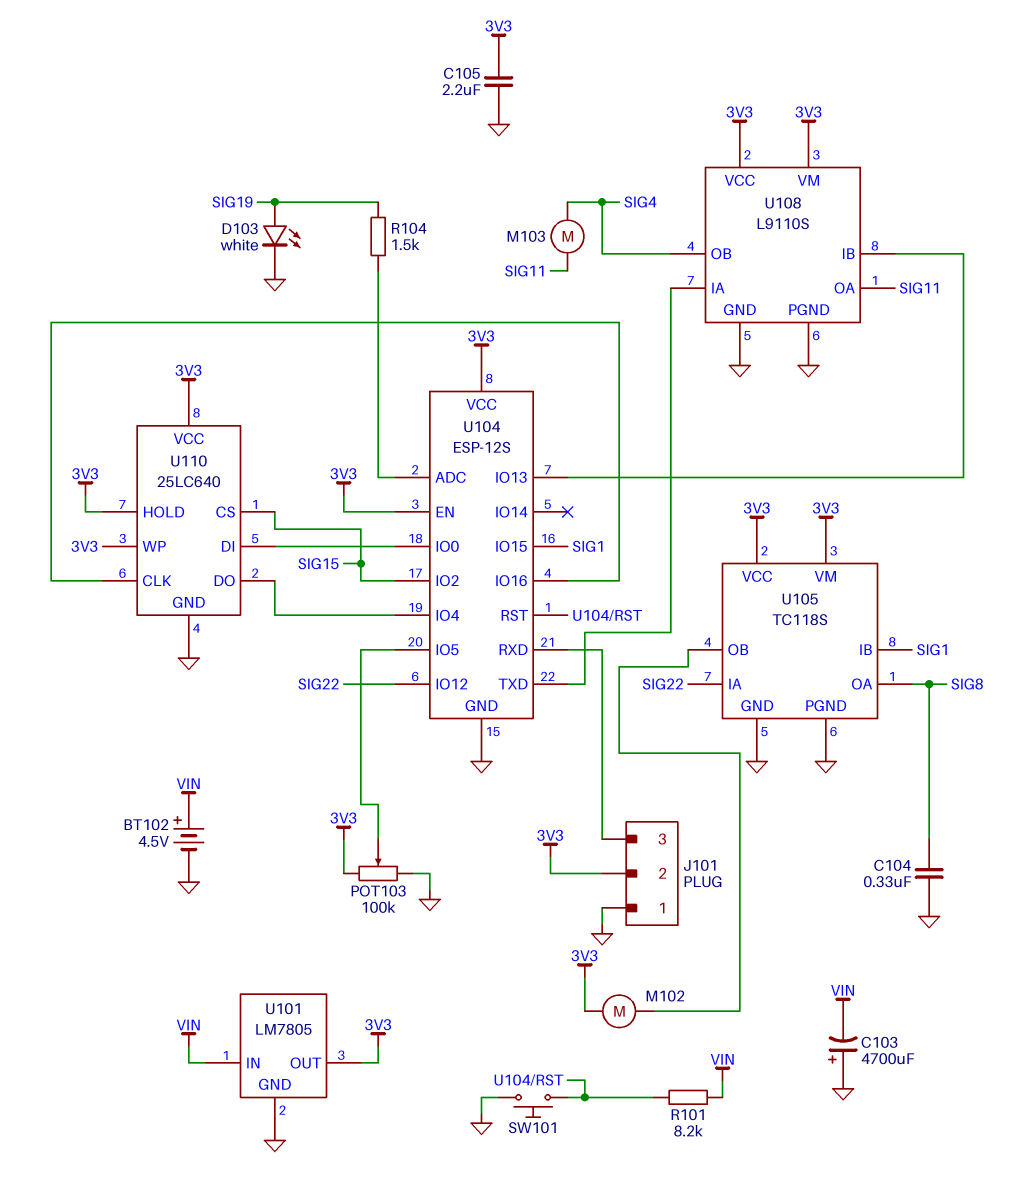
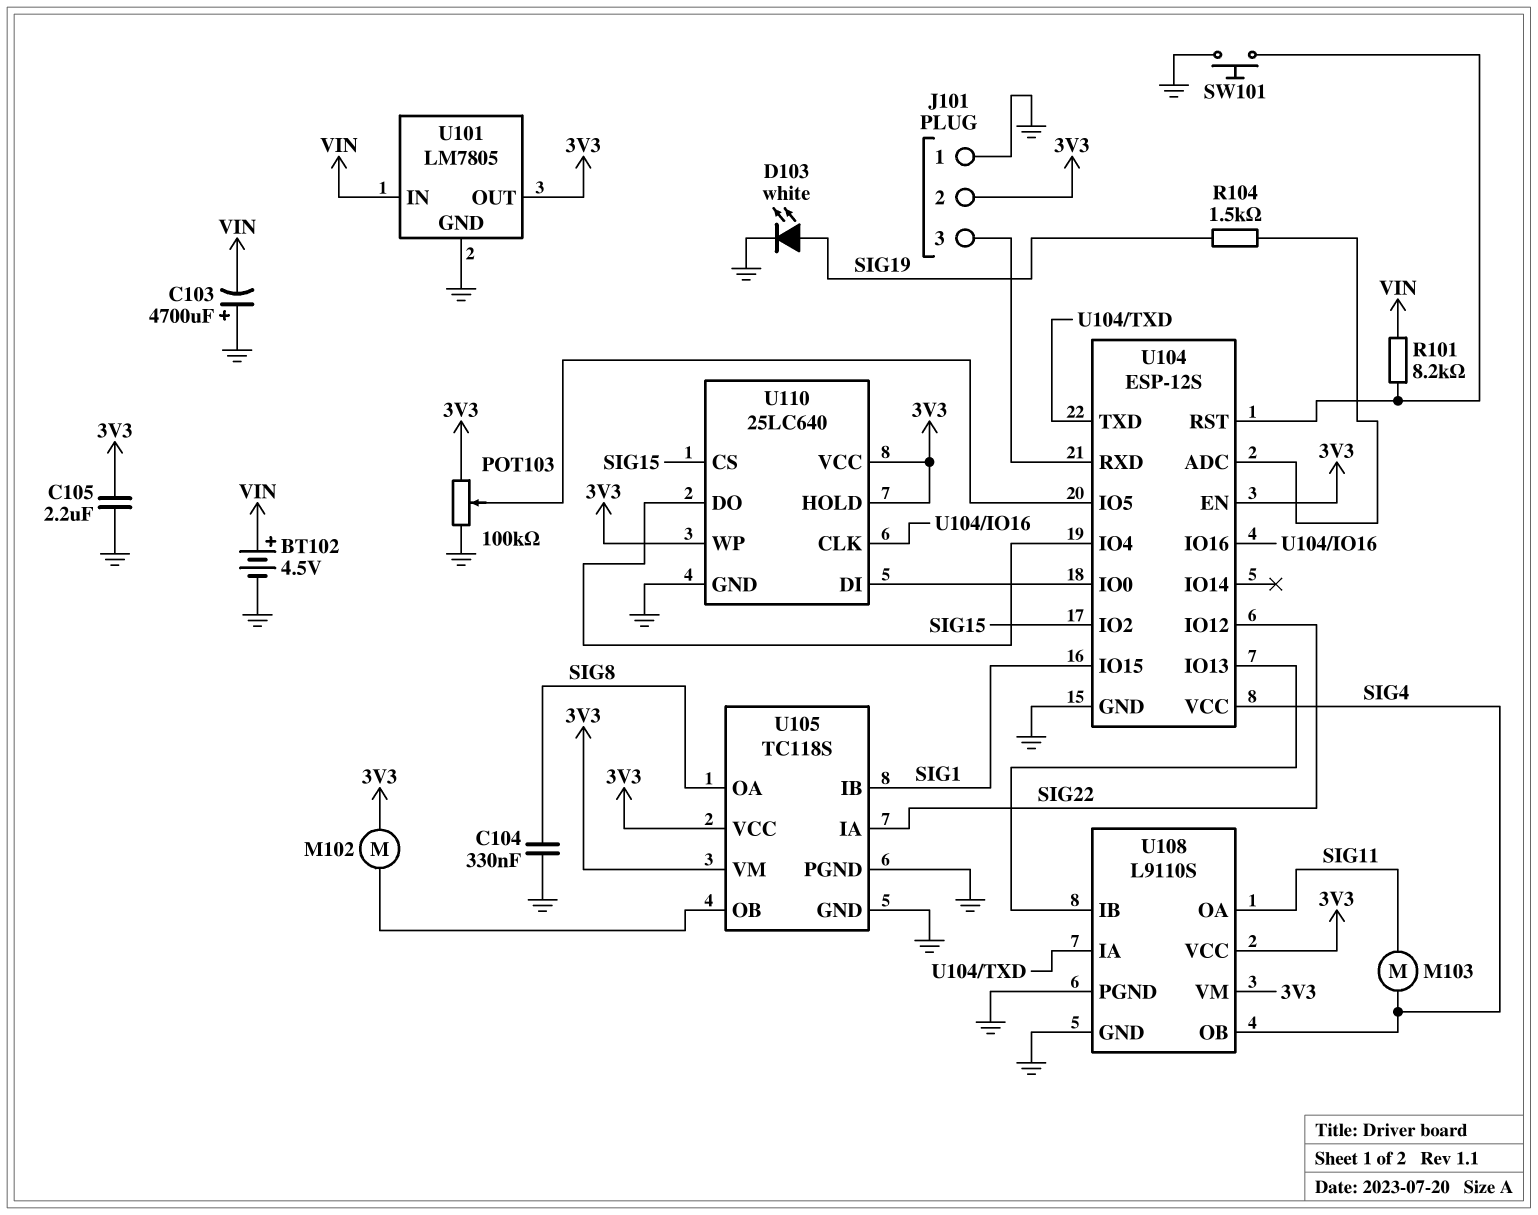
U104 pin VCC: 3V3 -> SIG4

